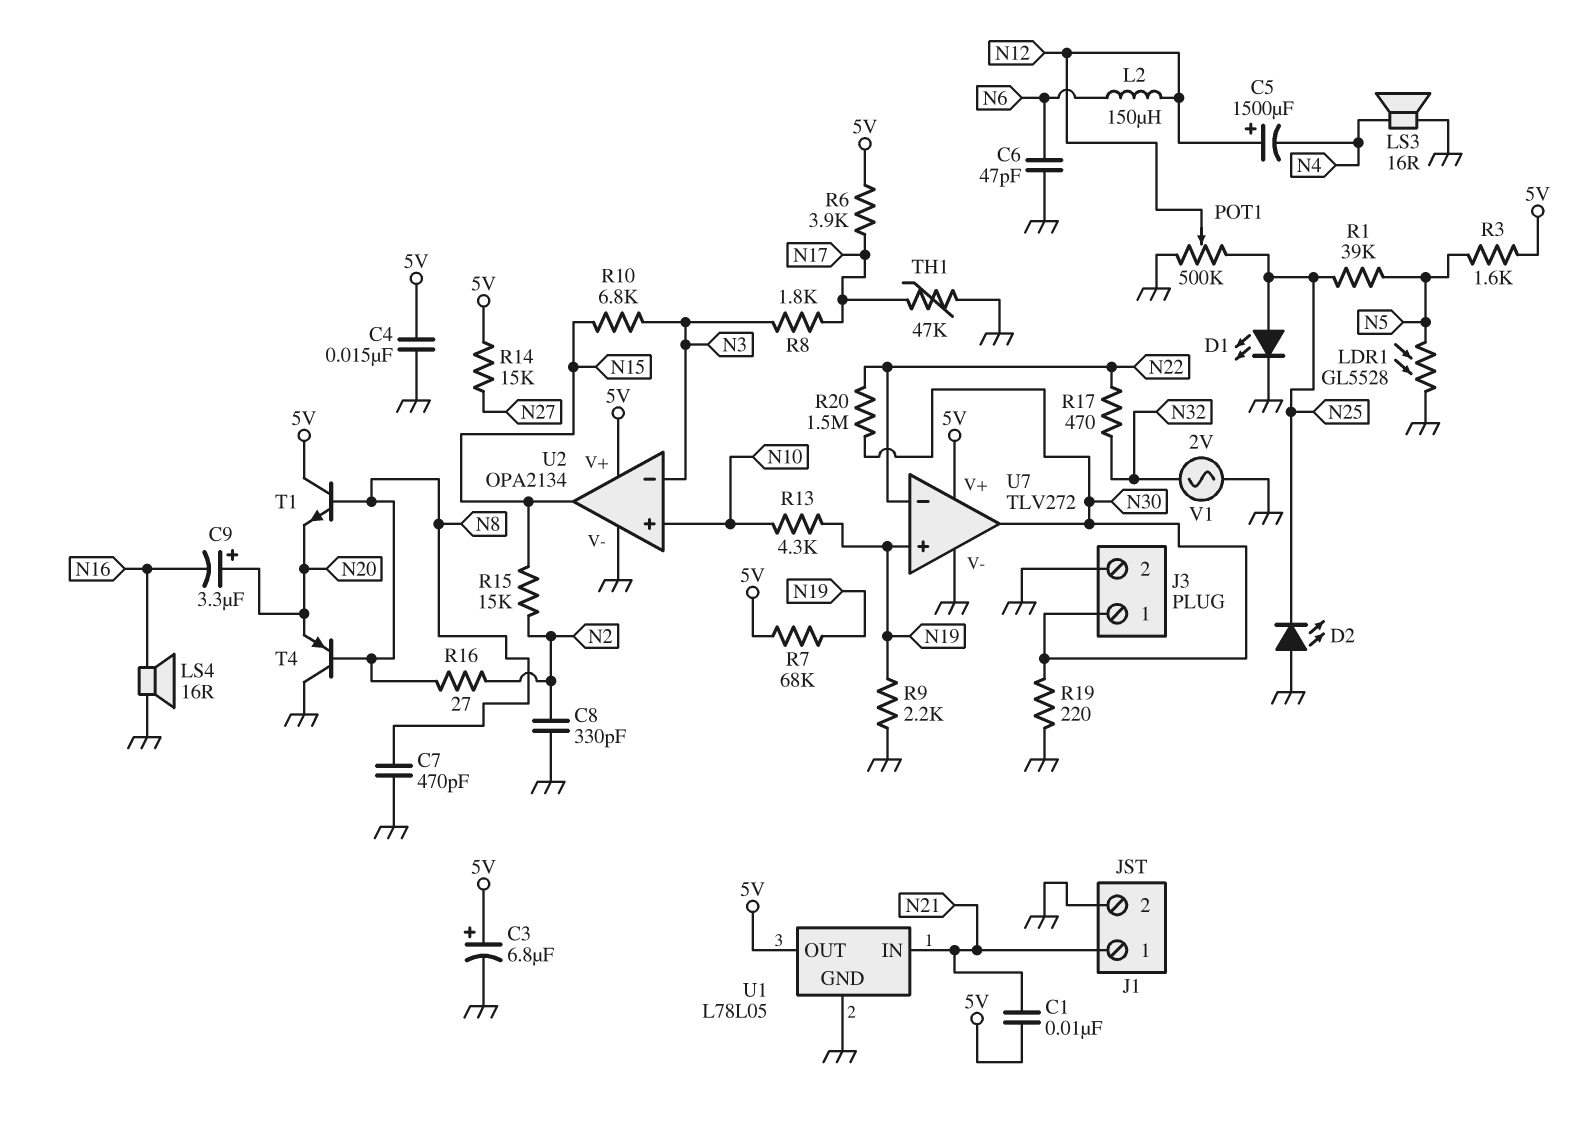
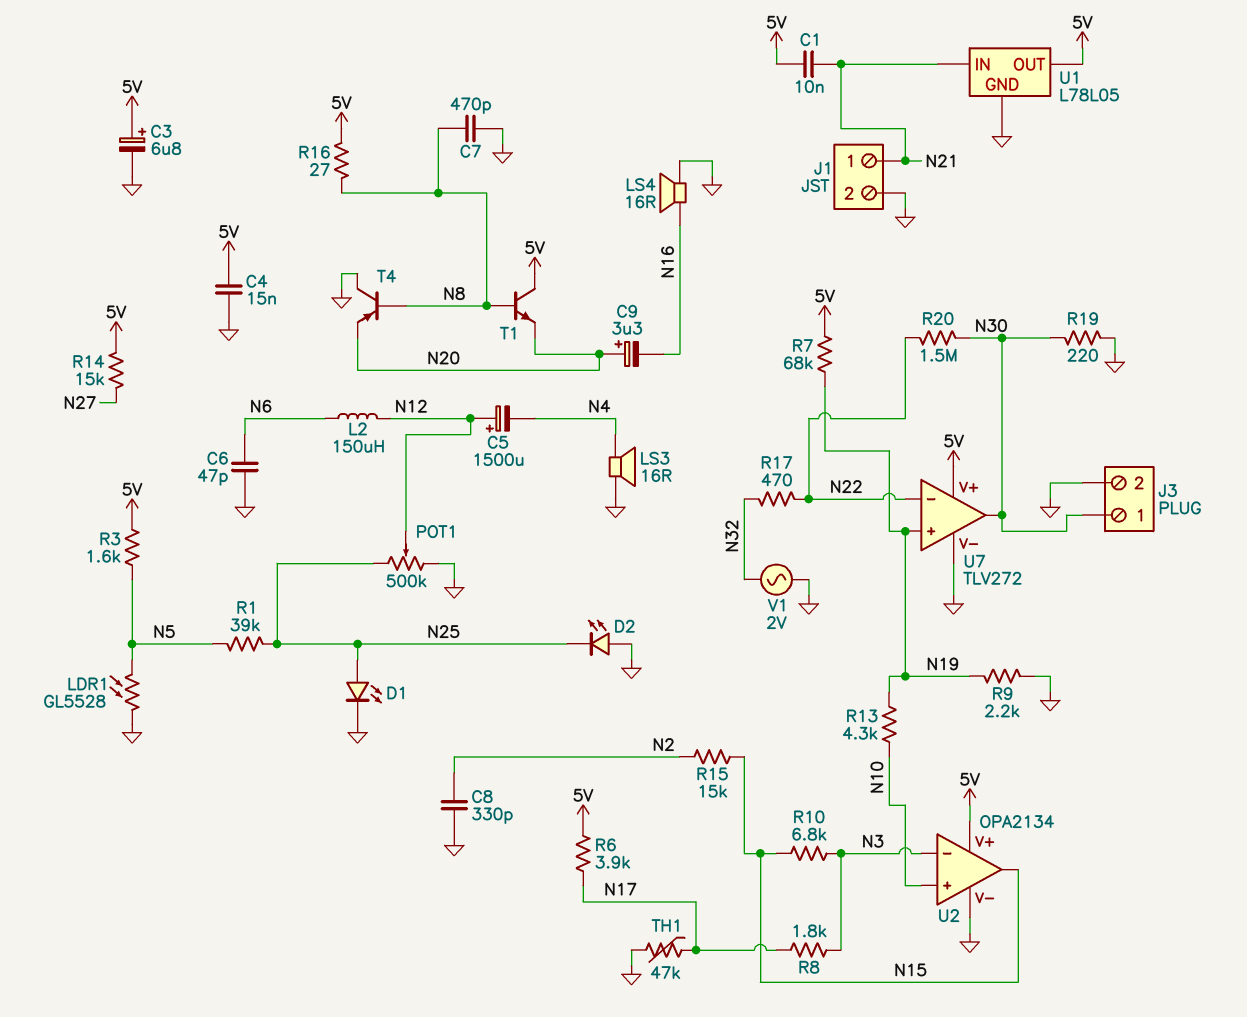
R16: 27 (N2, N8) -> 27 (5V, N8)

